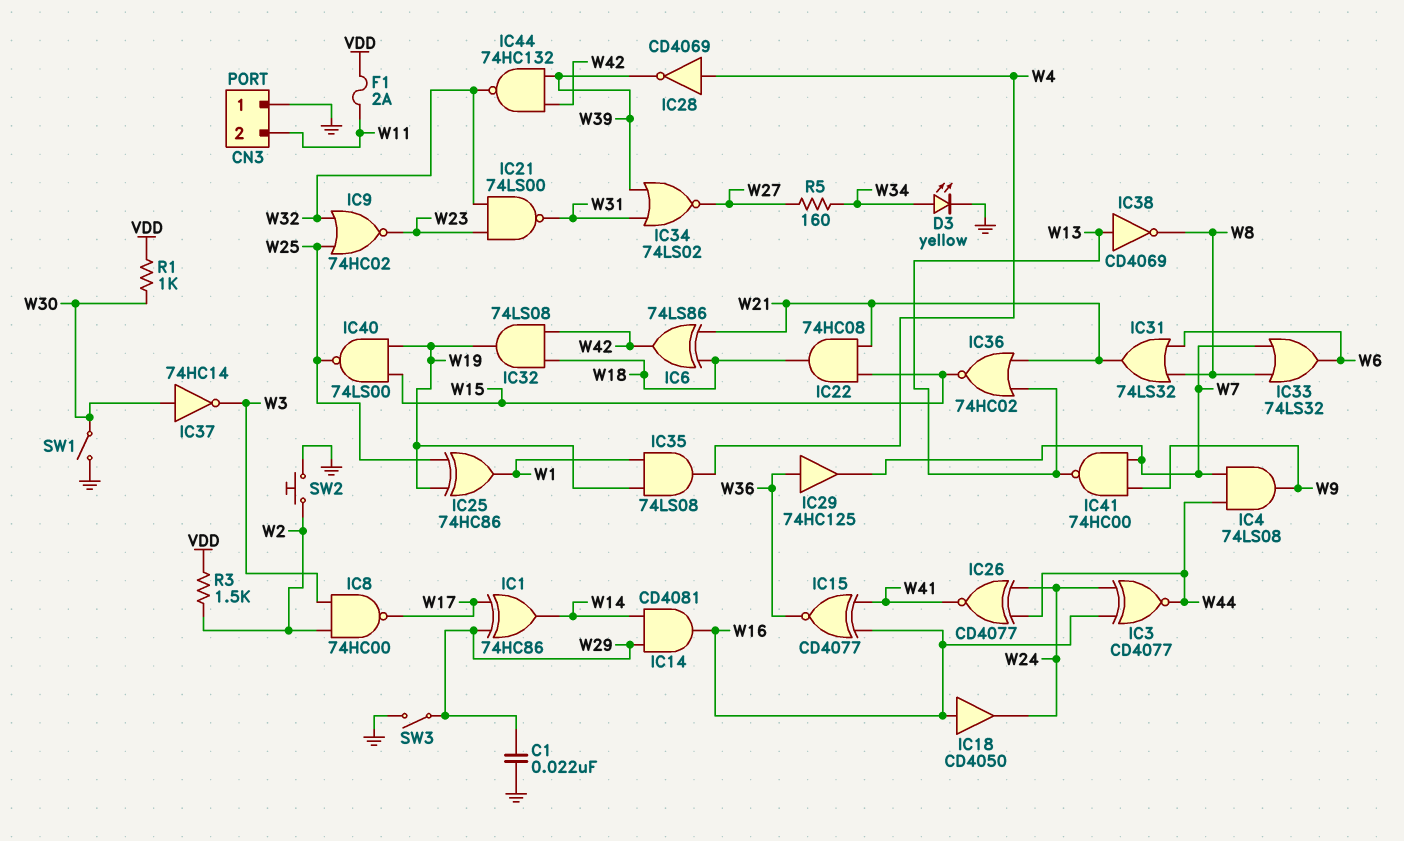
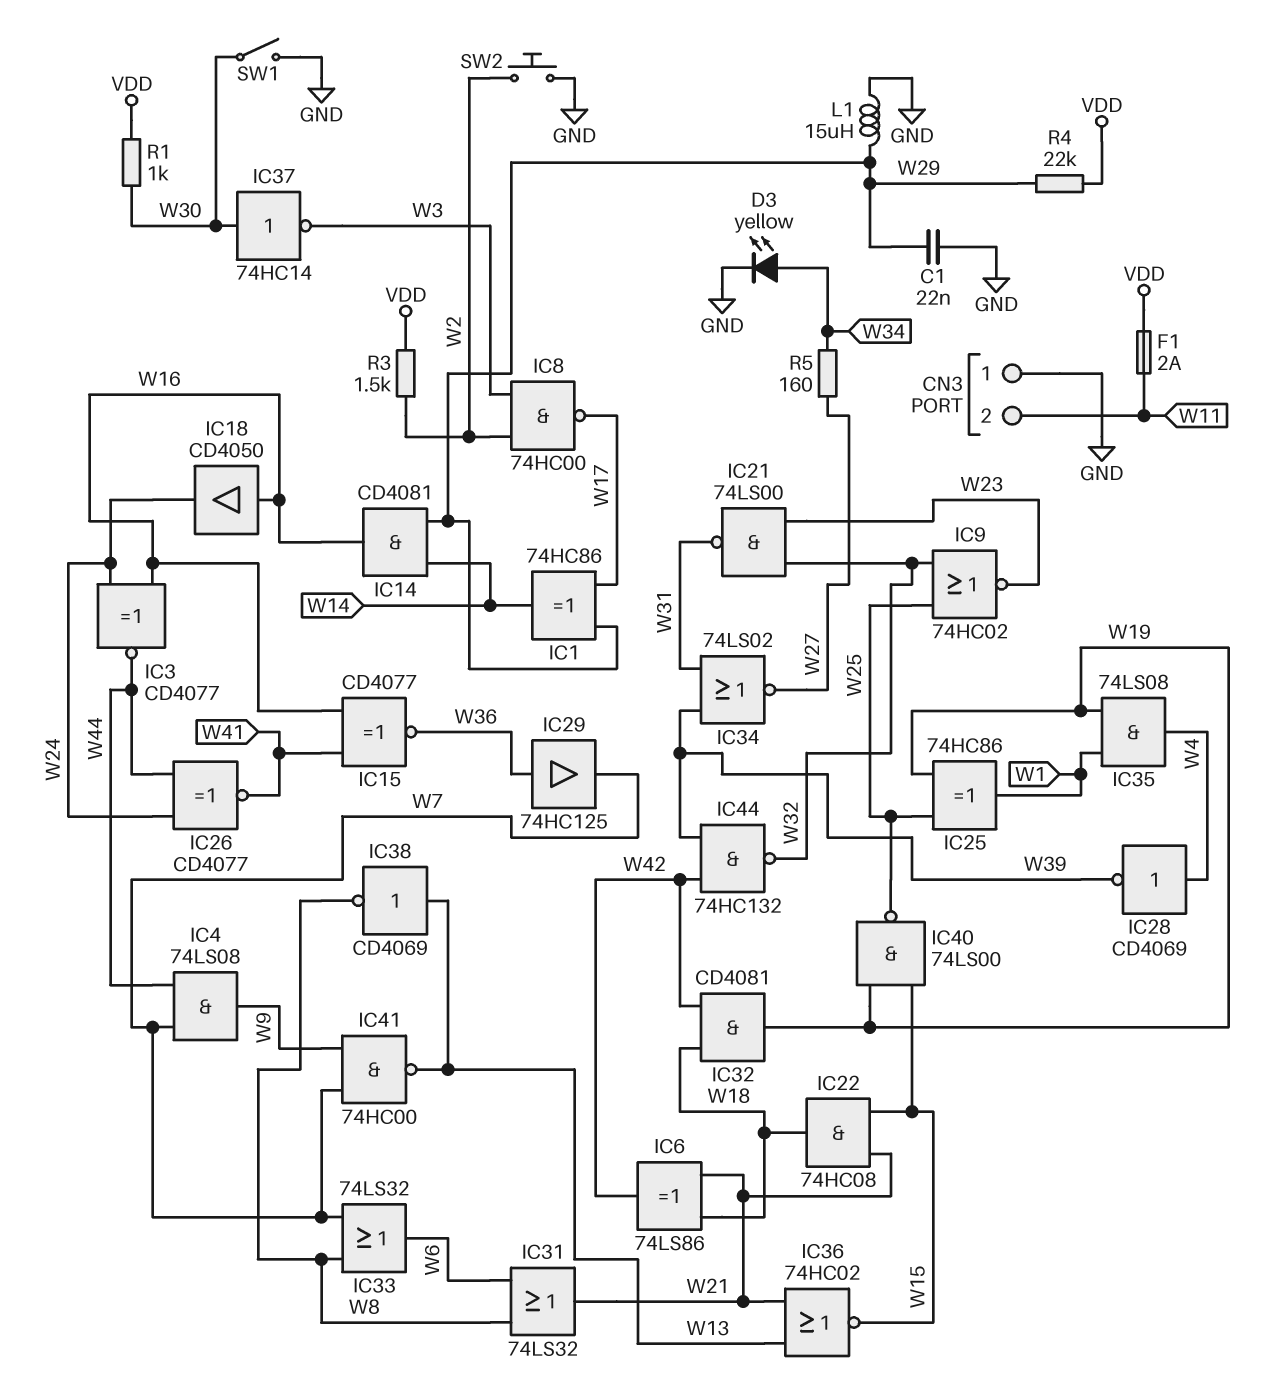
IC32: AND 74LS08 (in W18, in W42, out W19) -> AND CD4081 (in W18, in W42, out W19)
L1: none -> 15uH (GND, W29)
R4: none -> 22k (VDD, W29)
SW3: switch (GND, W29) -> none

